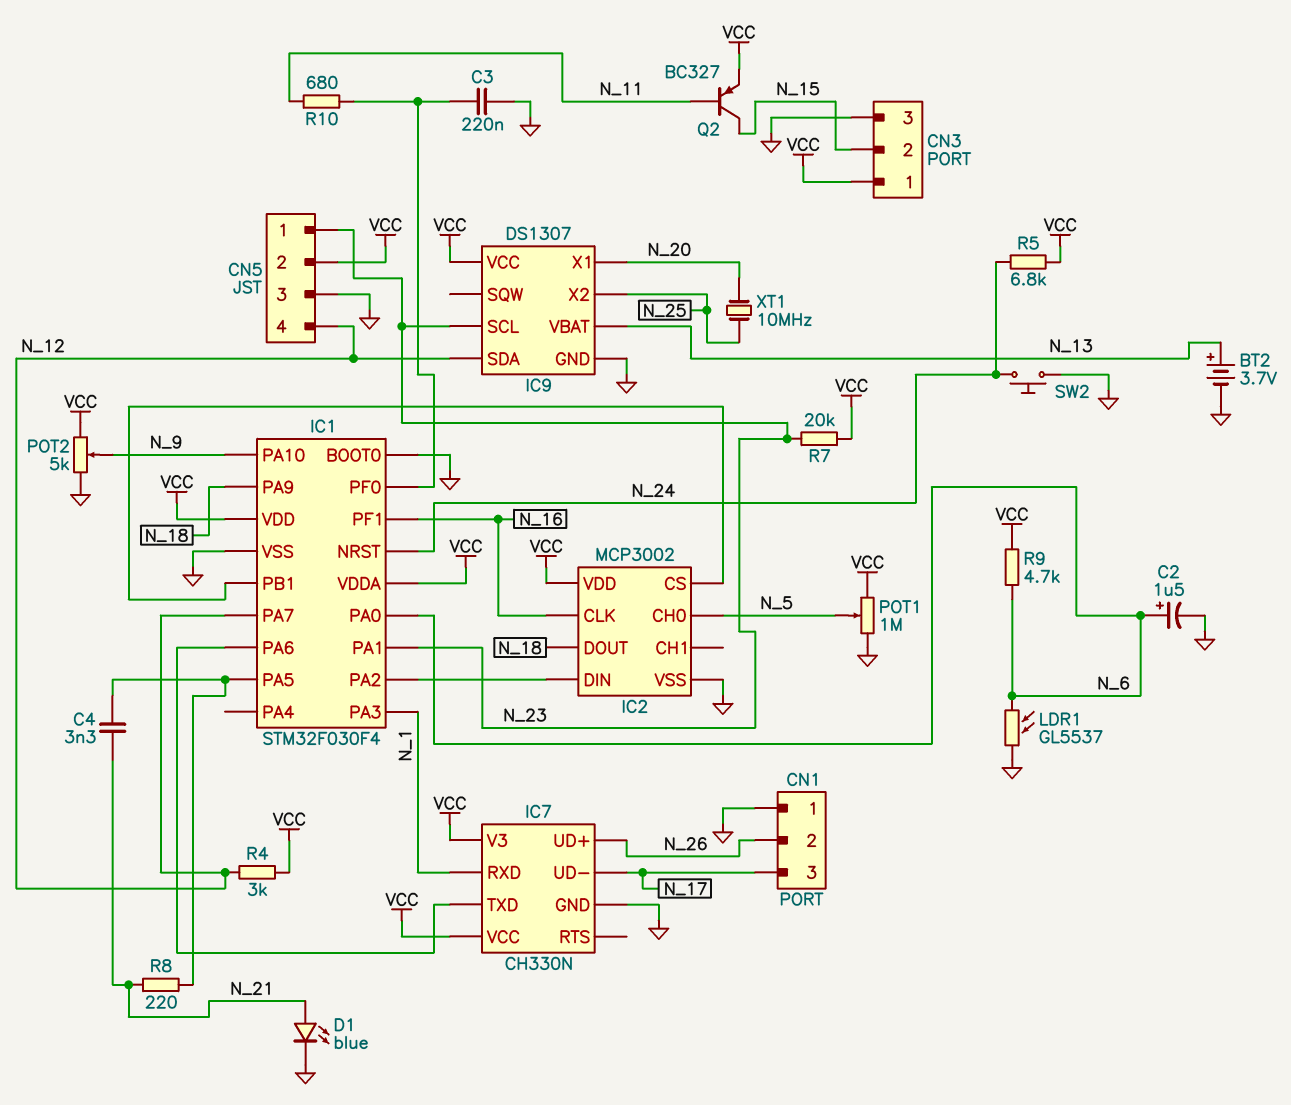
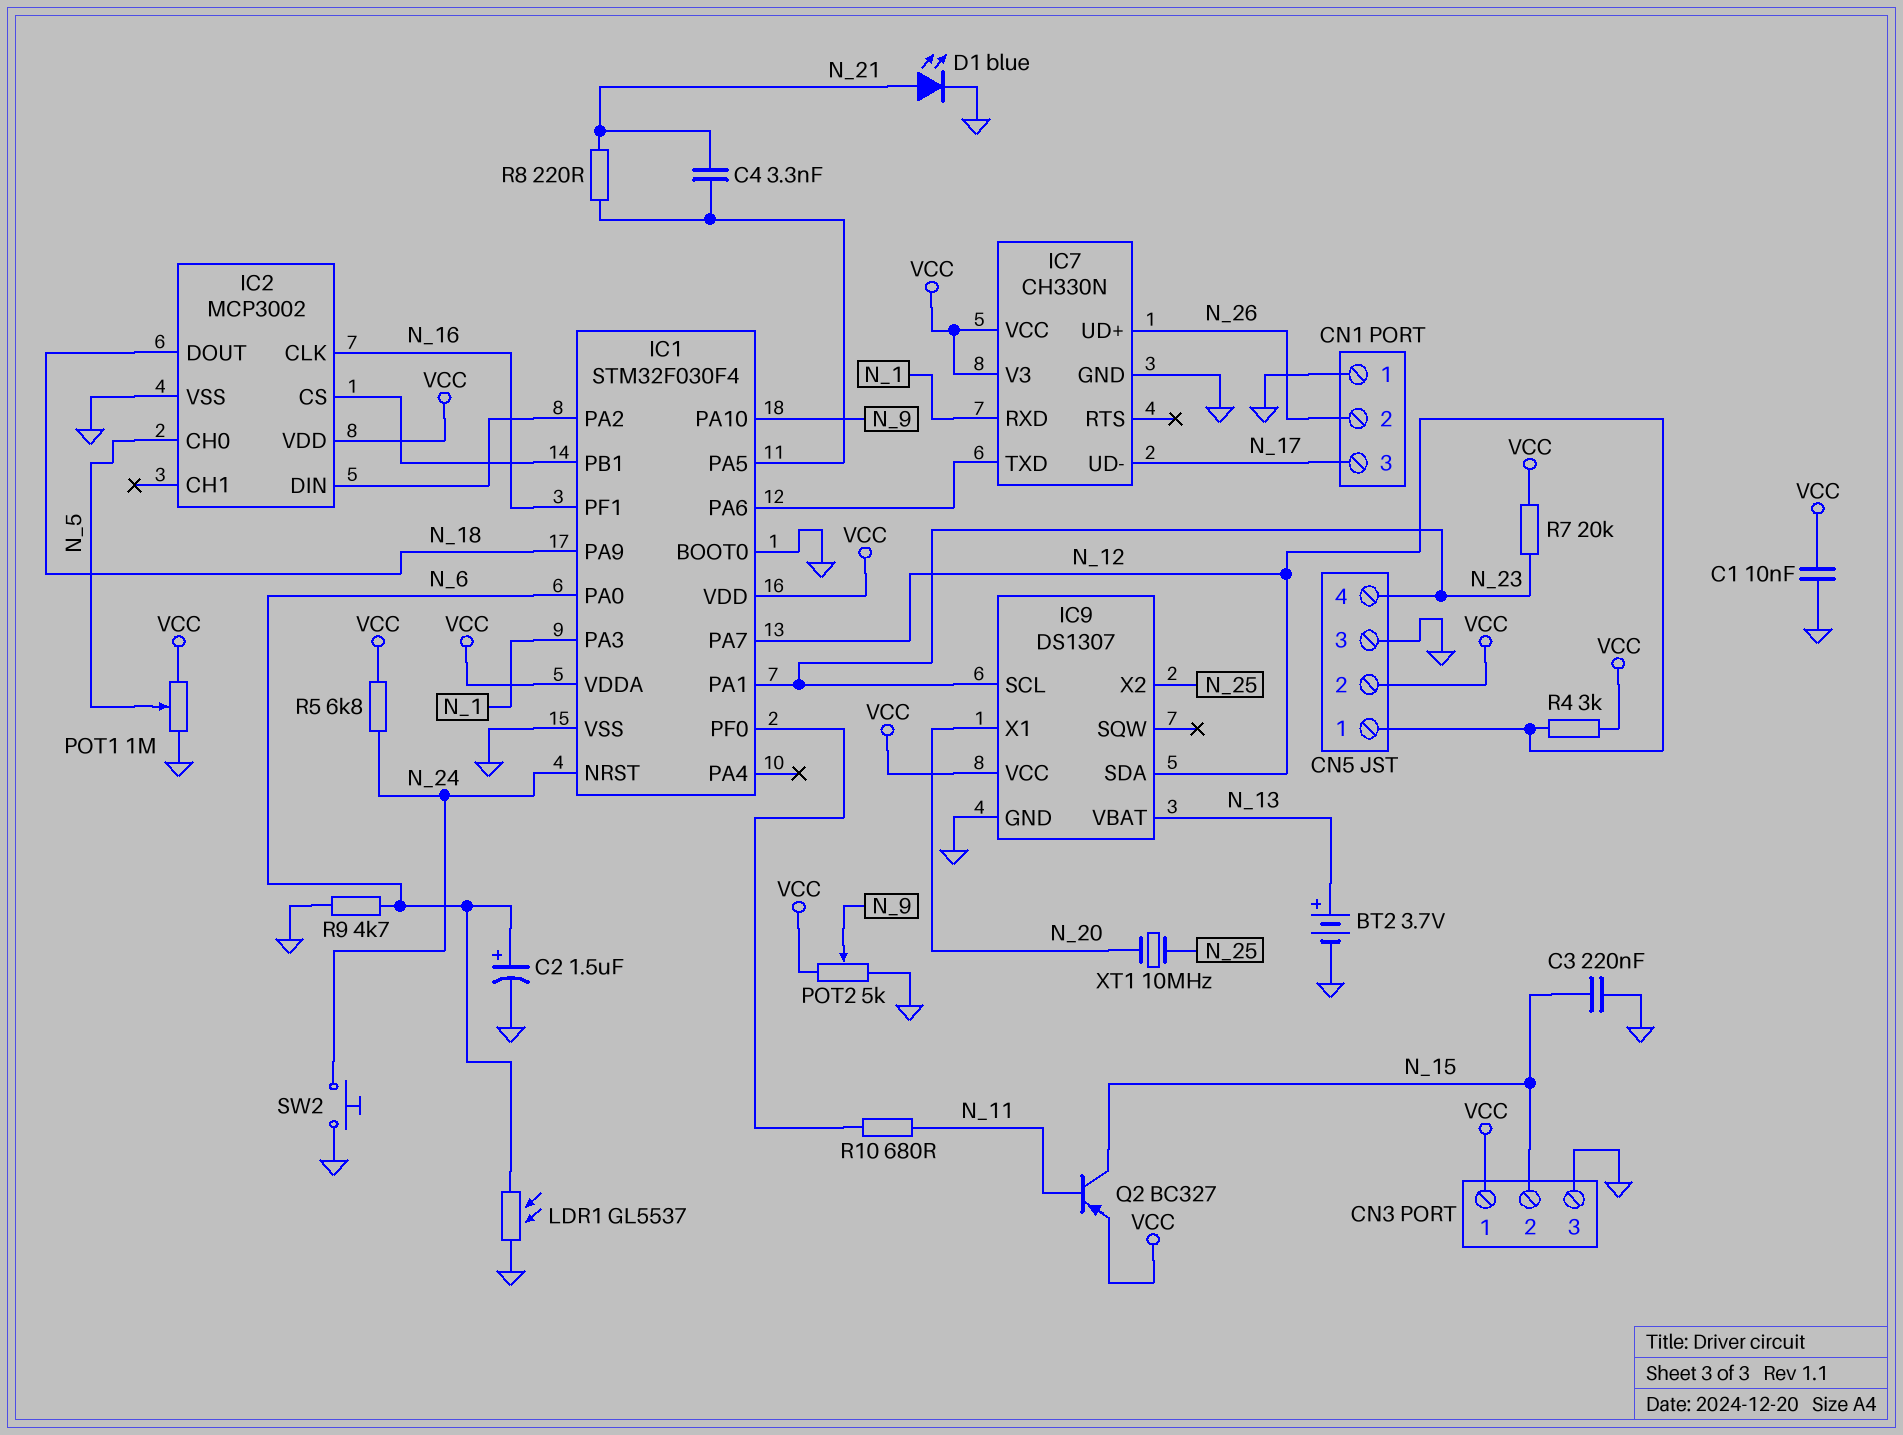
C1: none -> 10nF (GND, VCC)
C3: 220nF (GND, IC1/PF0) -> 220nF (GND, N_15)
CN5 pin 1: N_23 -> N_12
CN5 pin 4: N_12 -> N_23
R9: 4.7k (N_6, VCC) -> 4.7k (GND, N_6)

